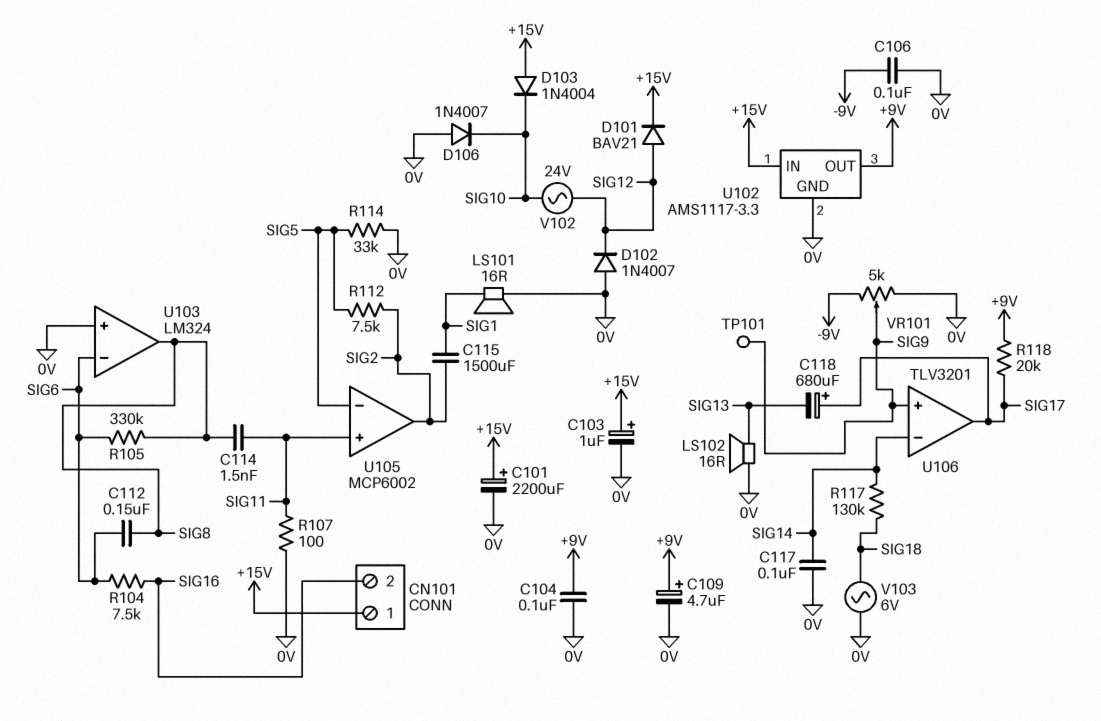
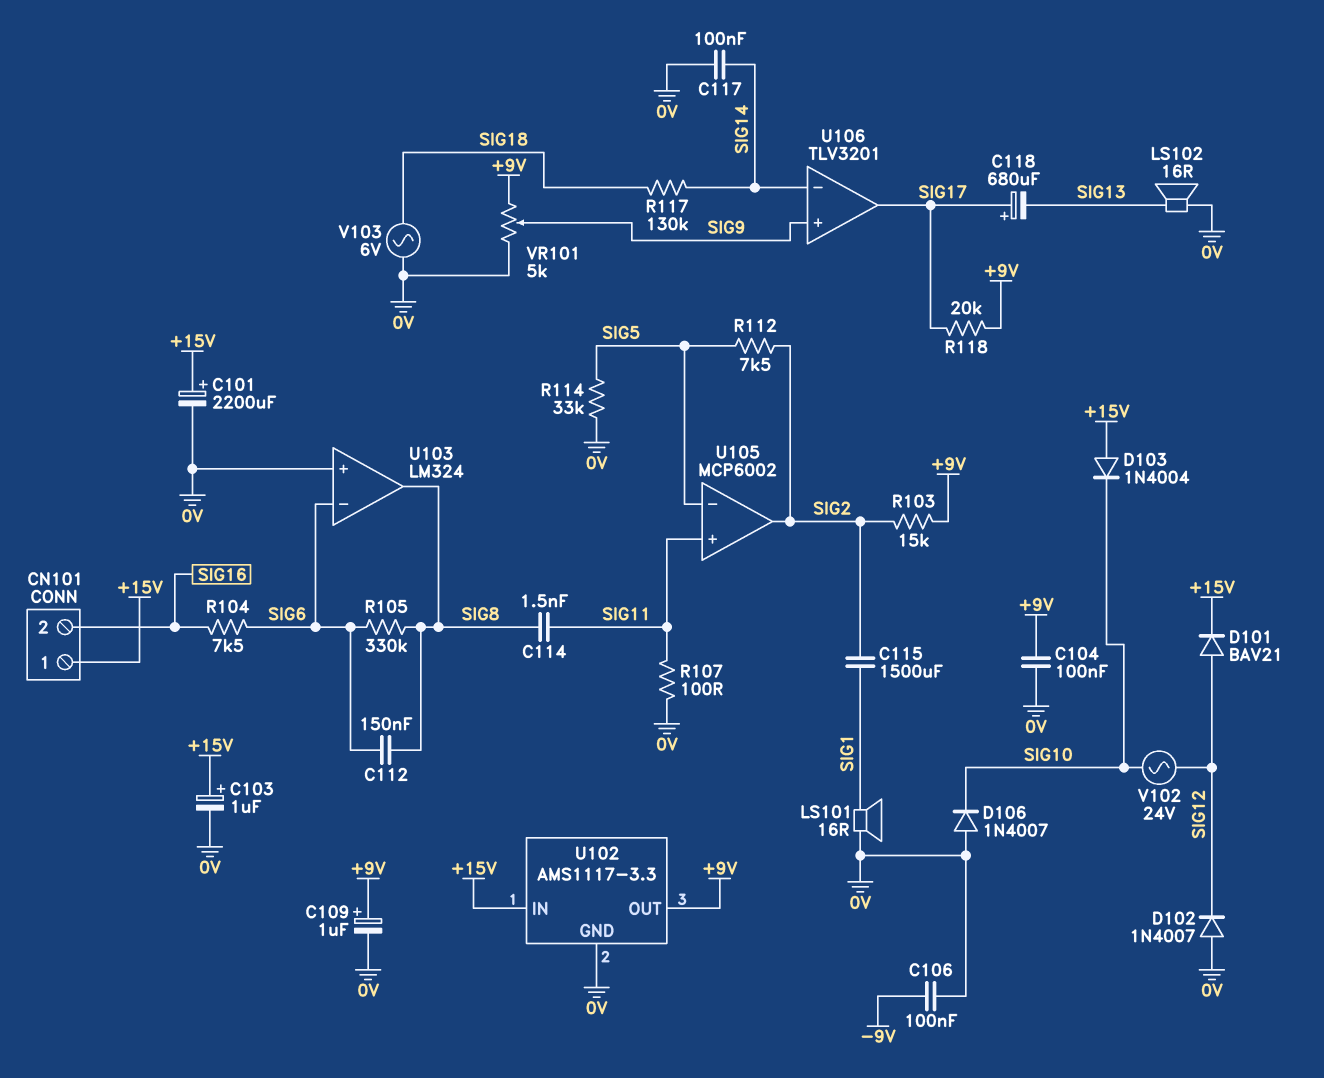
C109: 4.7uF (plus +9V, minus 0V) -> 1uF (plus +9V, minus 0V)
R103: none -> 15k (+9V, SIG2)
TP101: test point (SIG9) -> none
VR101: 5k (-9V, 0V, wiper SIG9) -> 5k (+9V, 0V, wiper SIG9)

